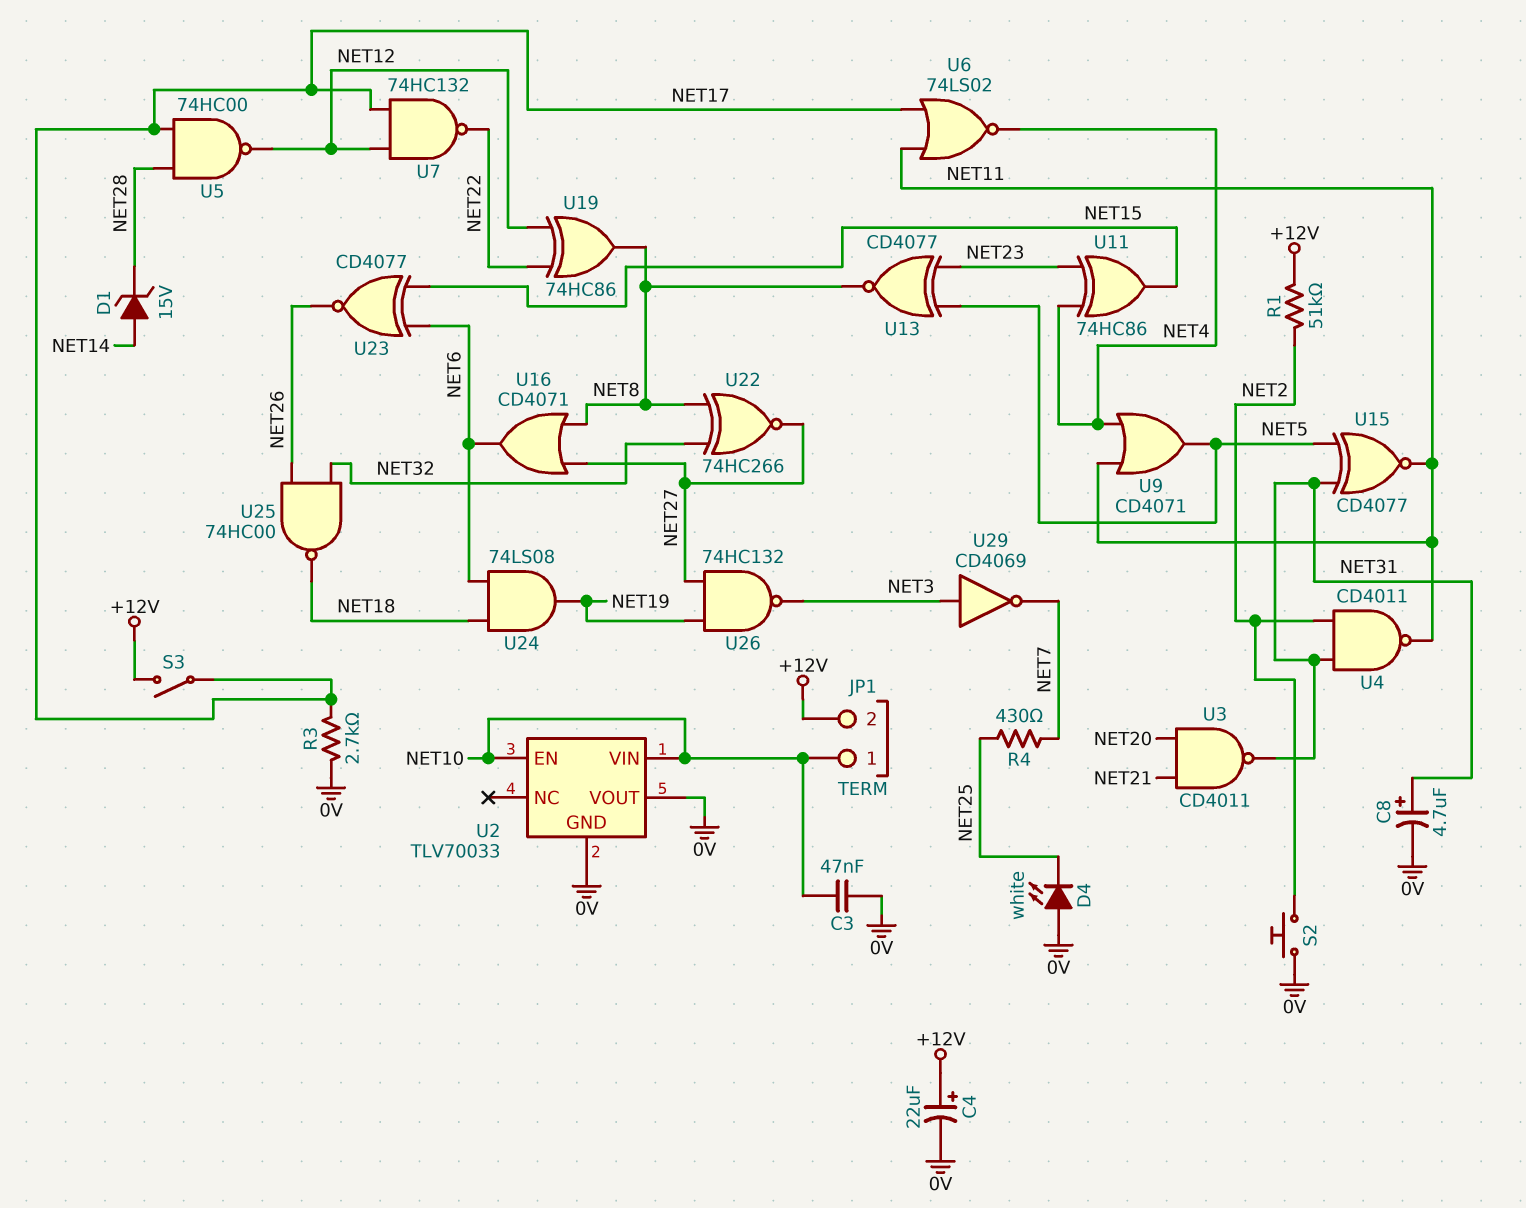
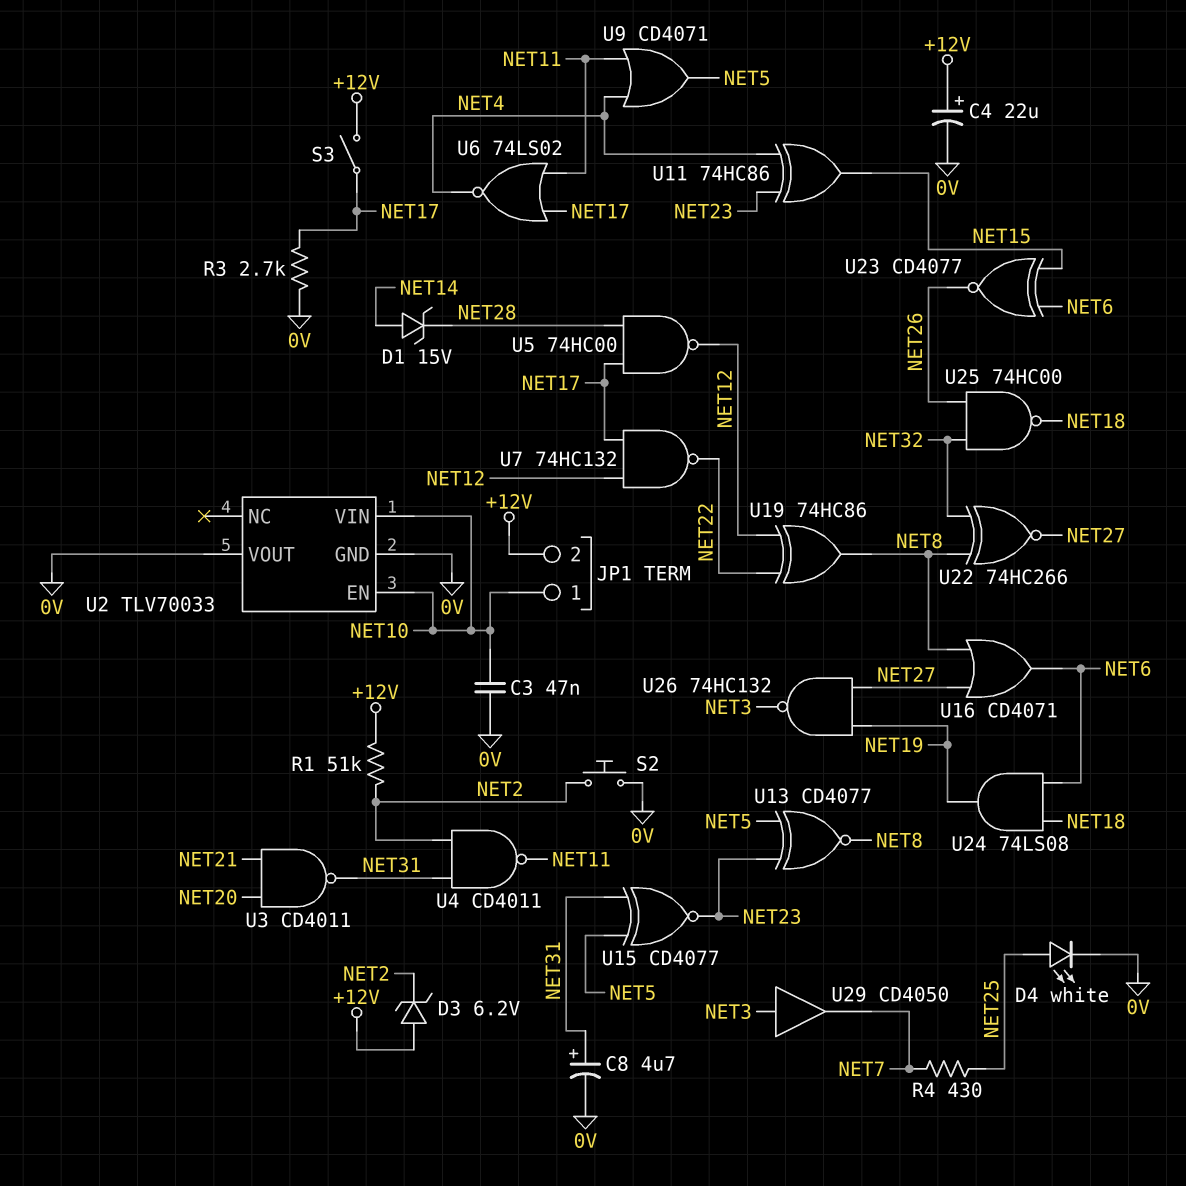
D3: none -> zener 6.2V (A +12V, K NET2)
D4: LED white (A 0V, K NET25) -> LED white (A NET25, K 0V)
U15: XNOR CD4077 (in NET5, in NET31, out NET11) -> XNOR CD4077 (in NET5, in NET31, out NET23)
U29: NOT CD4069 (in NET3, out NET7) -> buffer CD4050 (in NET3, out NET7)

